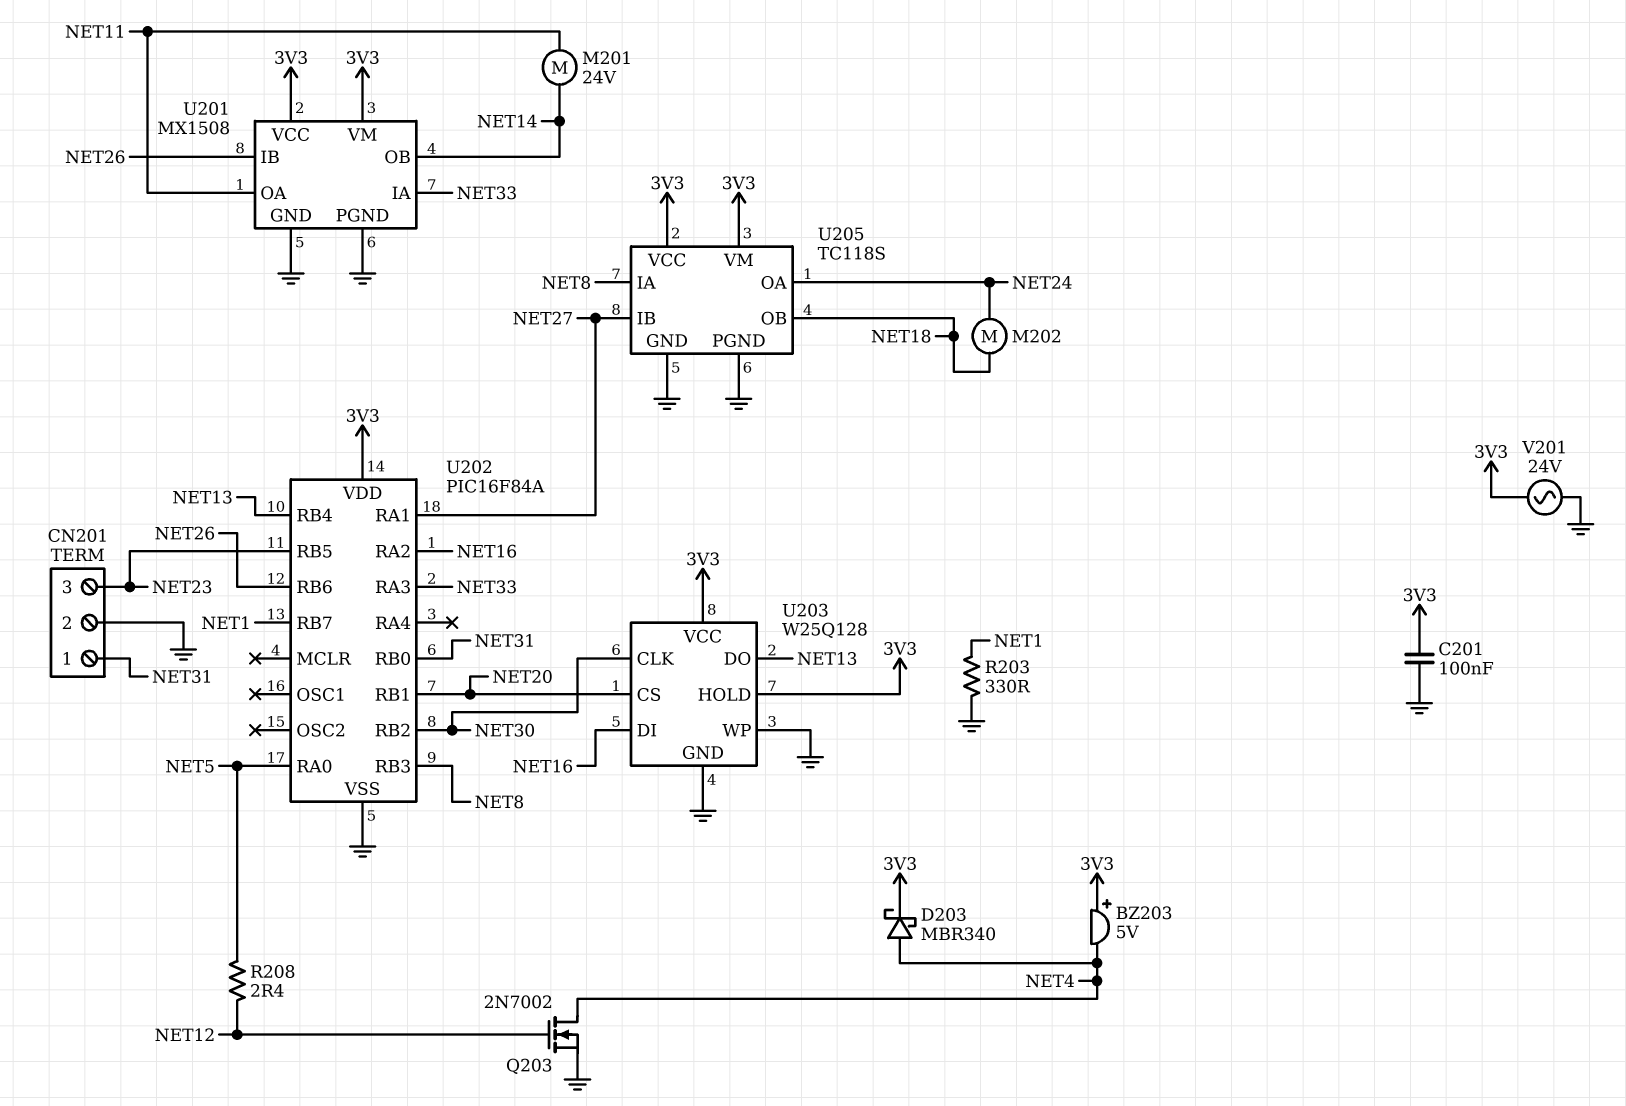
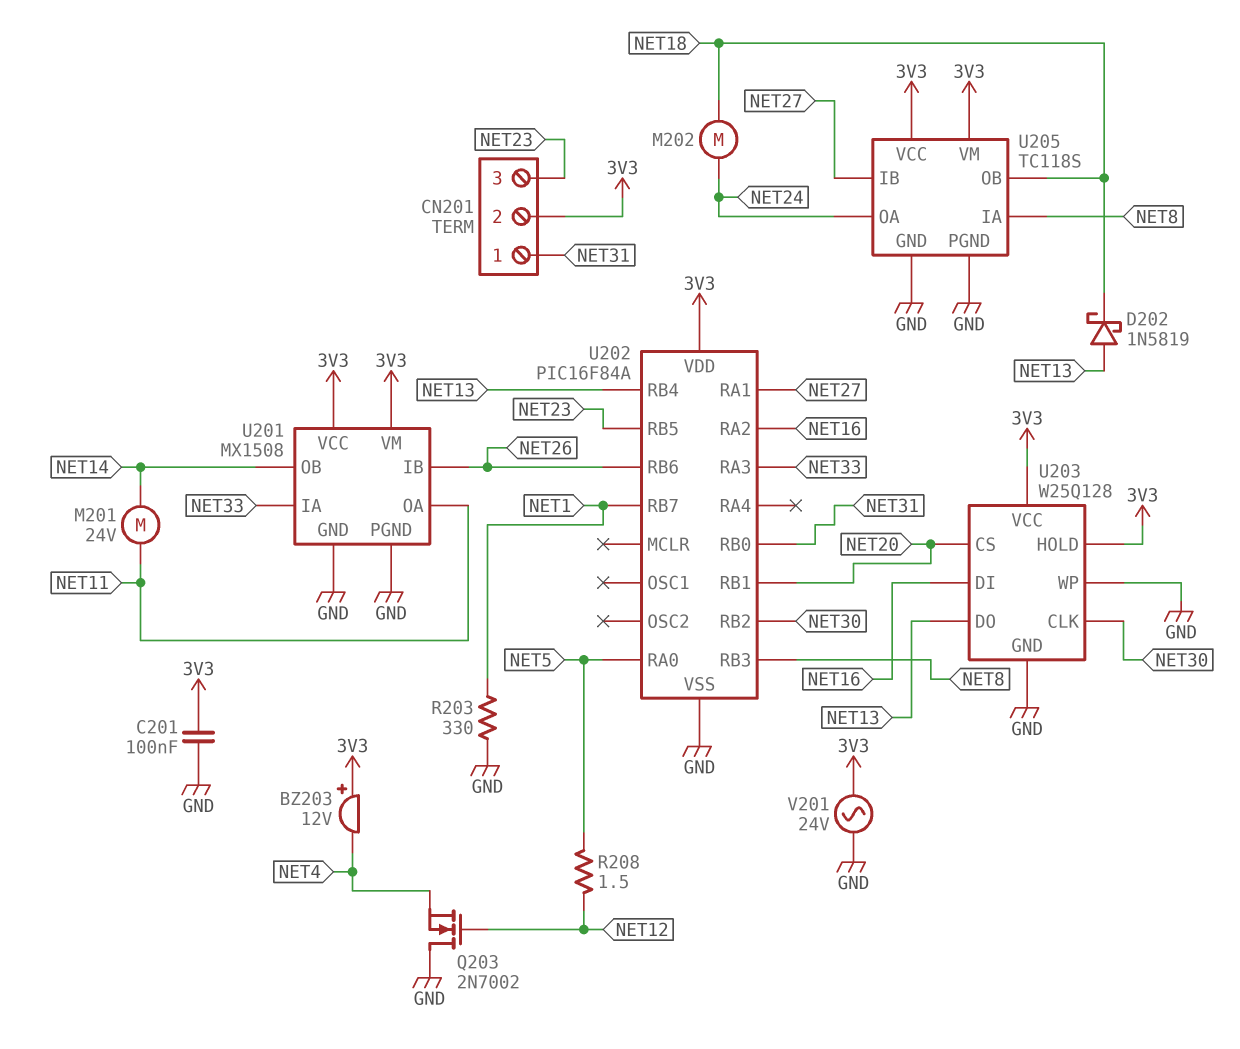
BZ203: buzzer 5V (plus 3V3, minus NET4) -> buzzer 12V (plus 3V3, minus NET4)
CN201 pin 2: GND -> 3V3
D202: none -> schottky 1N5819 (A NET13, K NET18)
D203: schottky MBR340 (A NET4, K 3V3) -> none
Q203: NMOS 2N7002 (G NET12, D NET4, S GND) -> NMOS 2N7002 (G NET12, D GND, S NET4)
R208: 2.4 (NET5, NET12) -> 1.5 (NET5, NET12)

